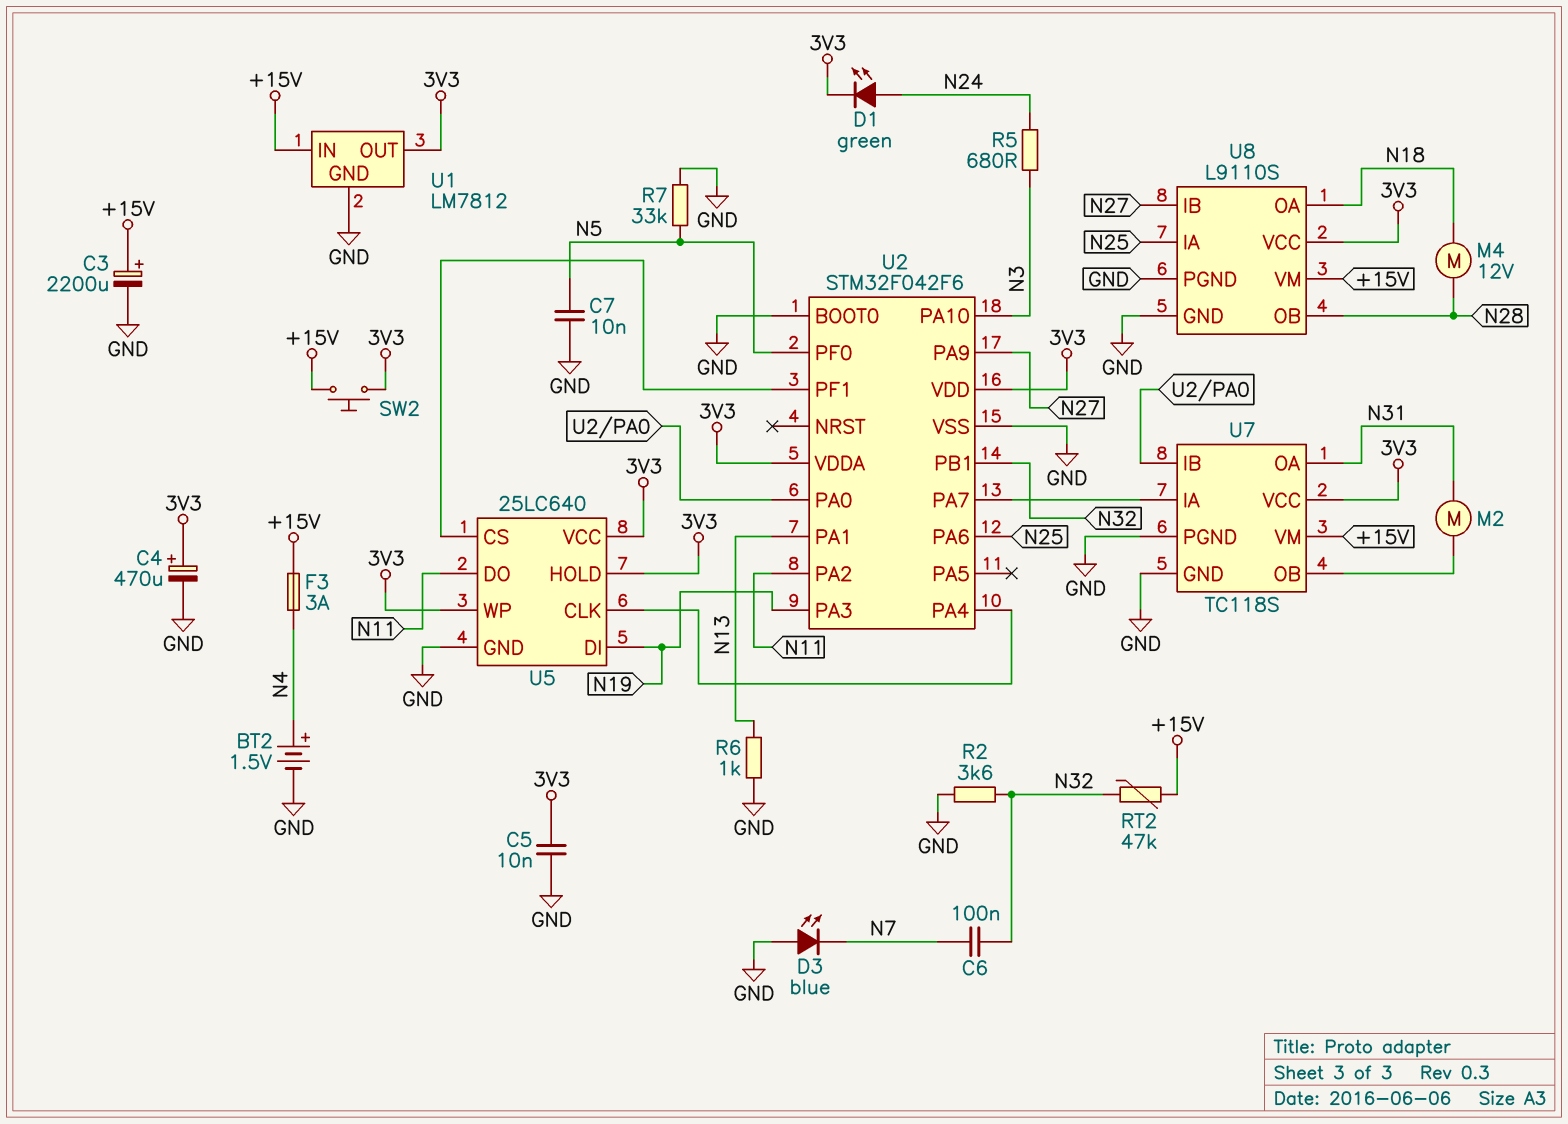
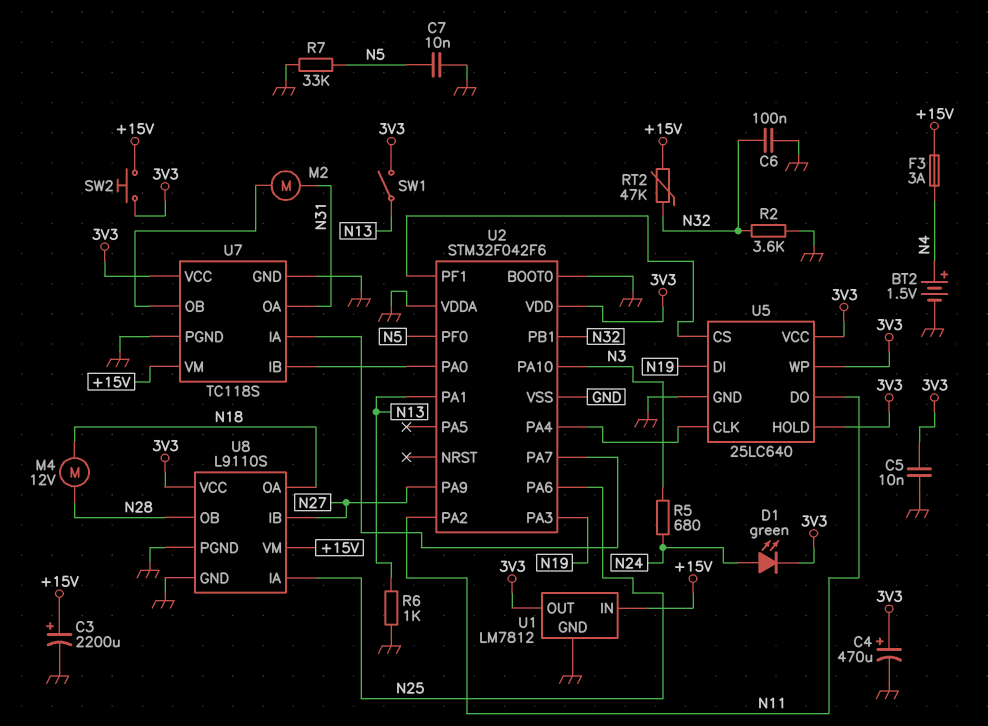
C6: 100nF (N7, N32) -> 100nF (GND, N32)
D3: LED blue (A GND, K N7) -> none
SW1: none -> switch (3V3, N13)
U2 pin VDDA: 3V3 -> GND

